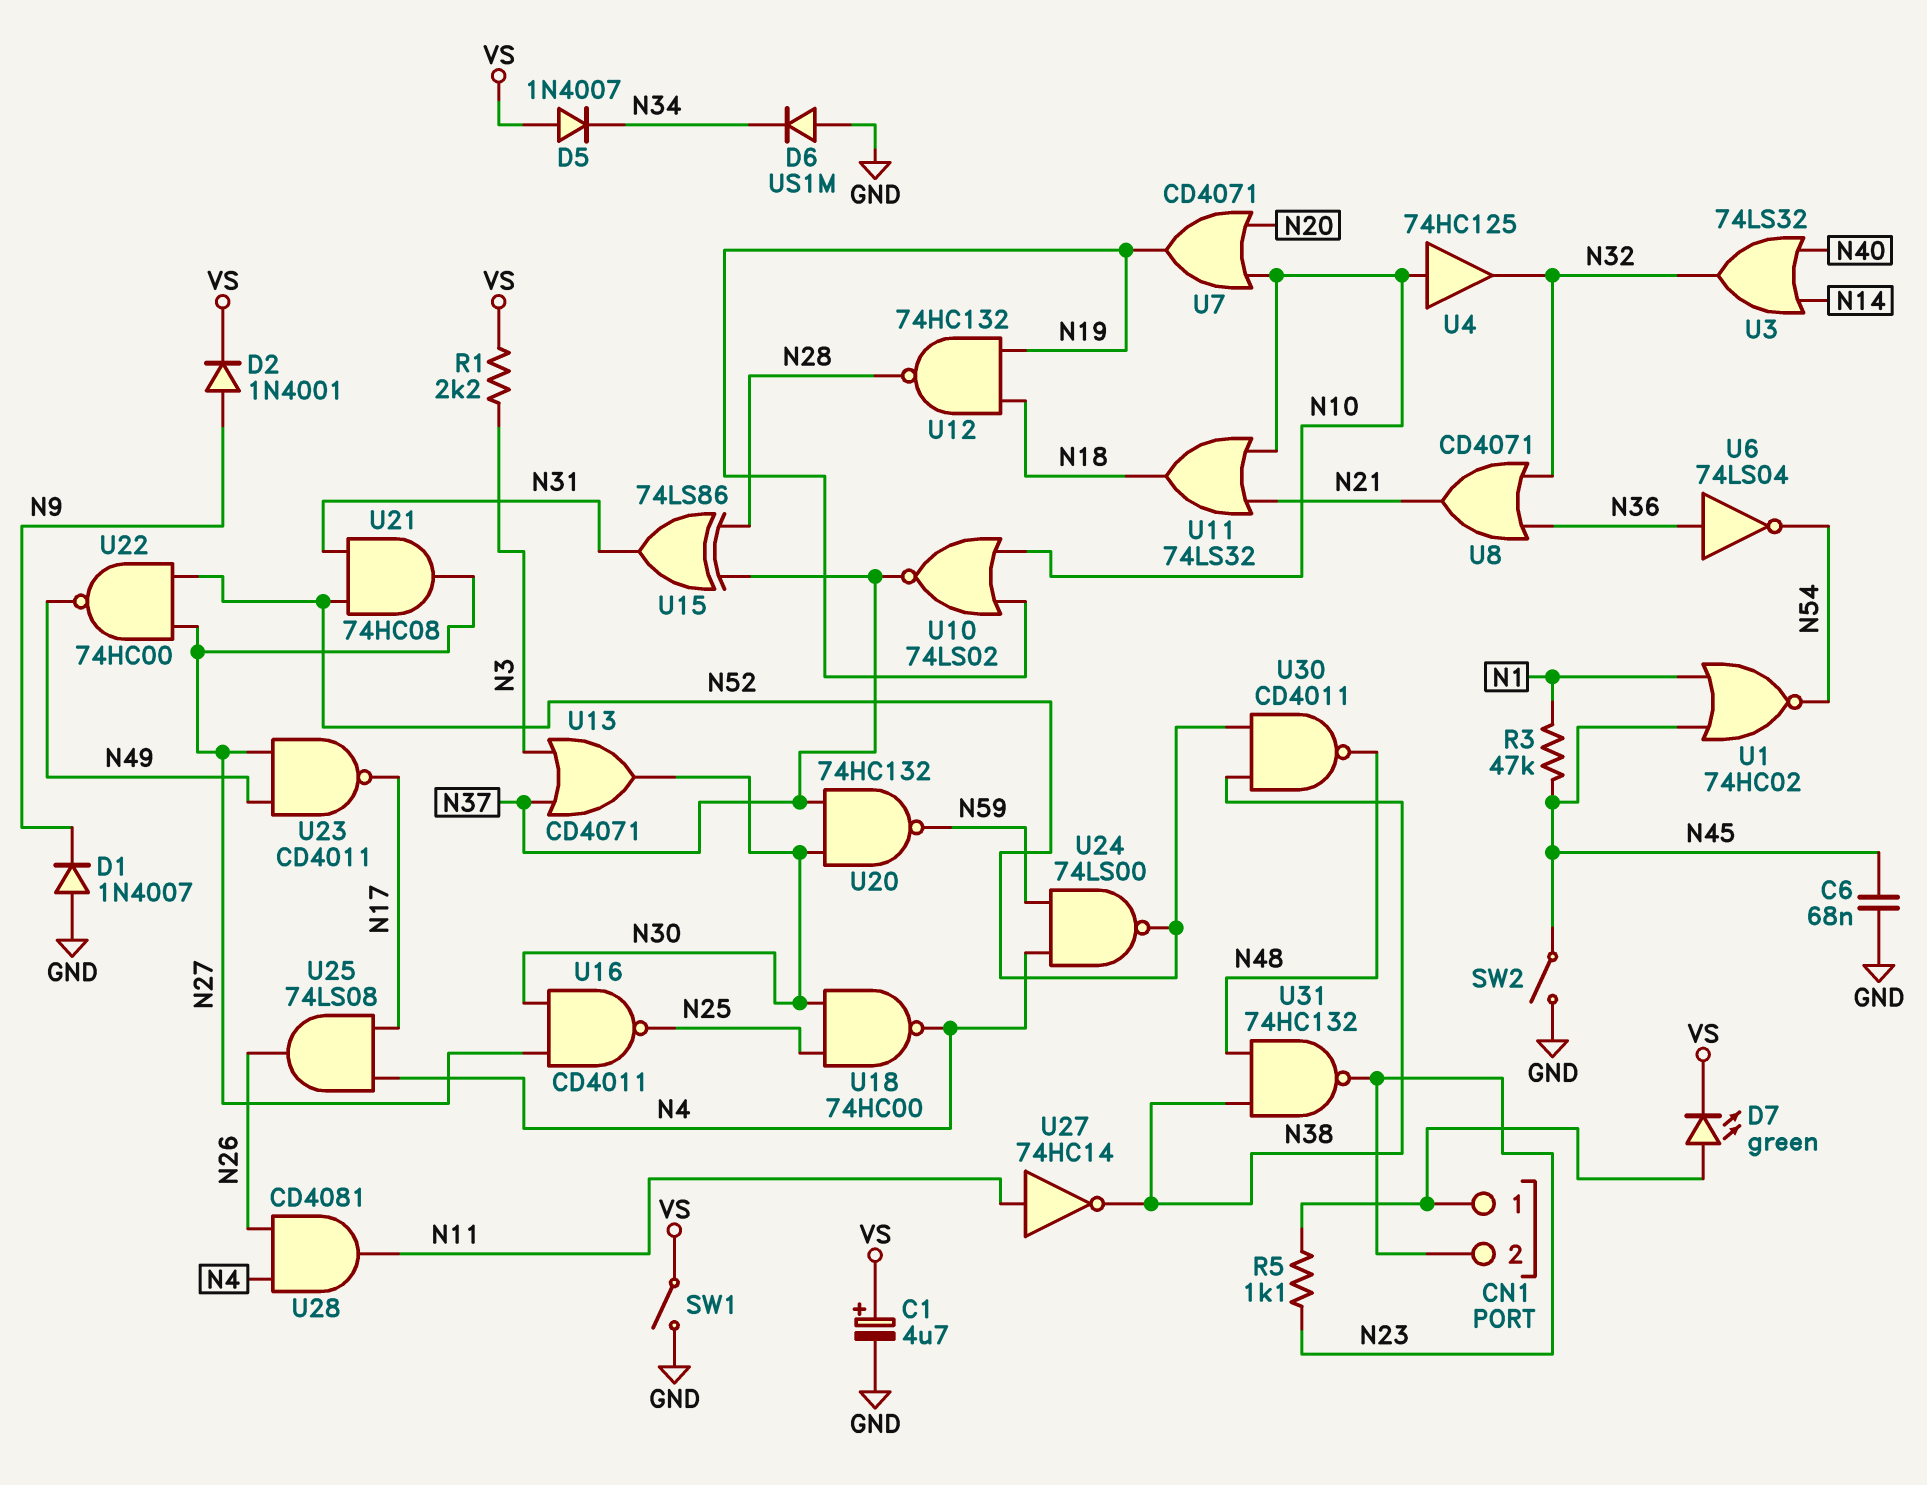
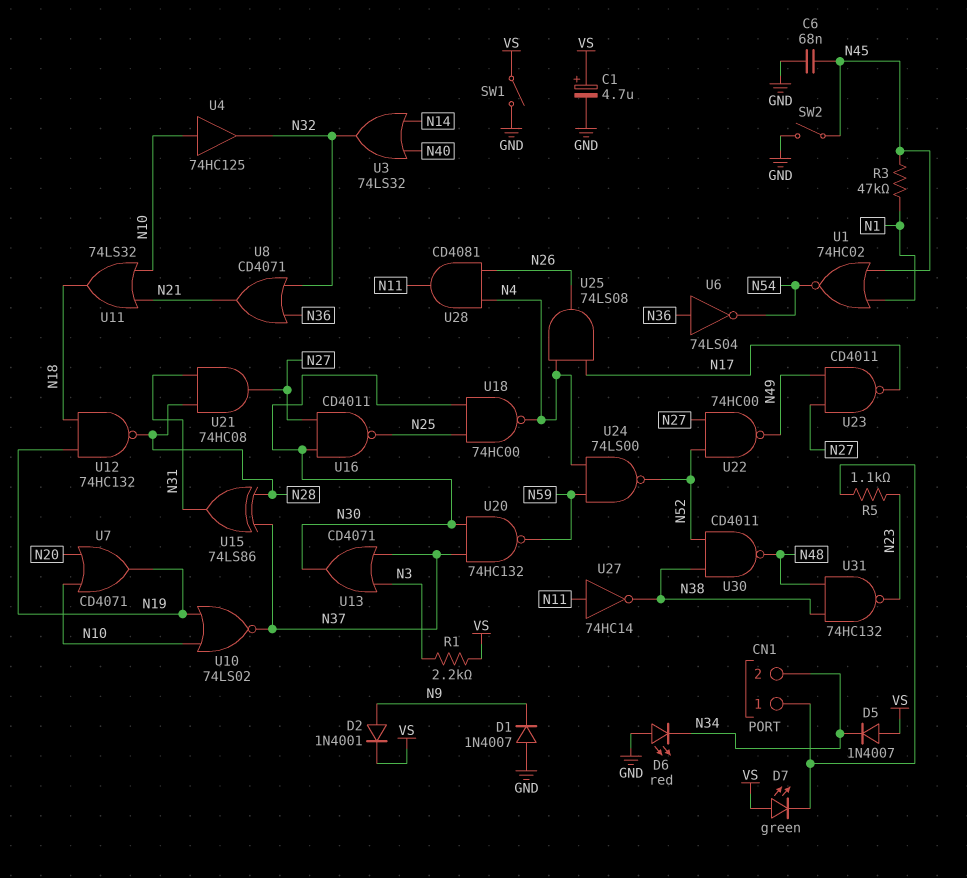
CN1 pin 2: N23 -> N34
D6: diode US1M (A GND, K N34) -> LED red (A GND, K N34)
D7: LED green (A CN1/1, K VS) -> LED green (A VS, K CN1/1)
U21: AND 74HC08 (in N31, in N52, out N27) -> AND 74HC08 (in N28, in N31, out N27)

